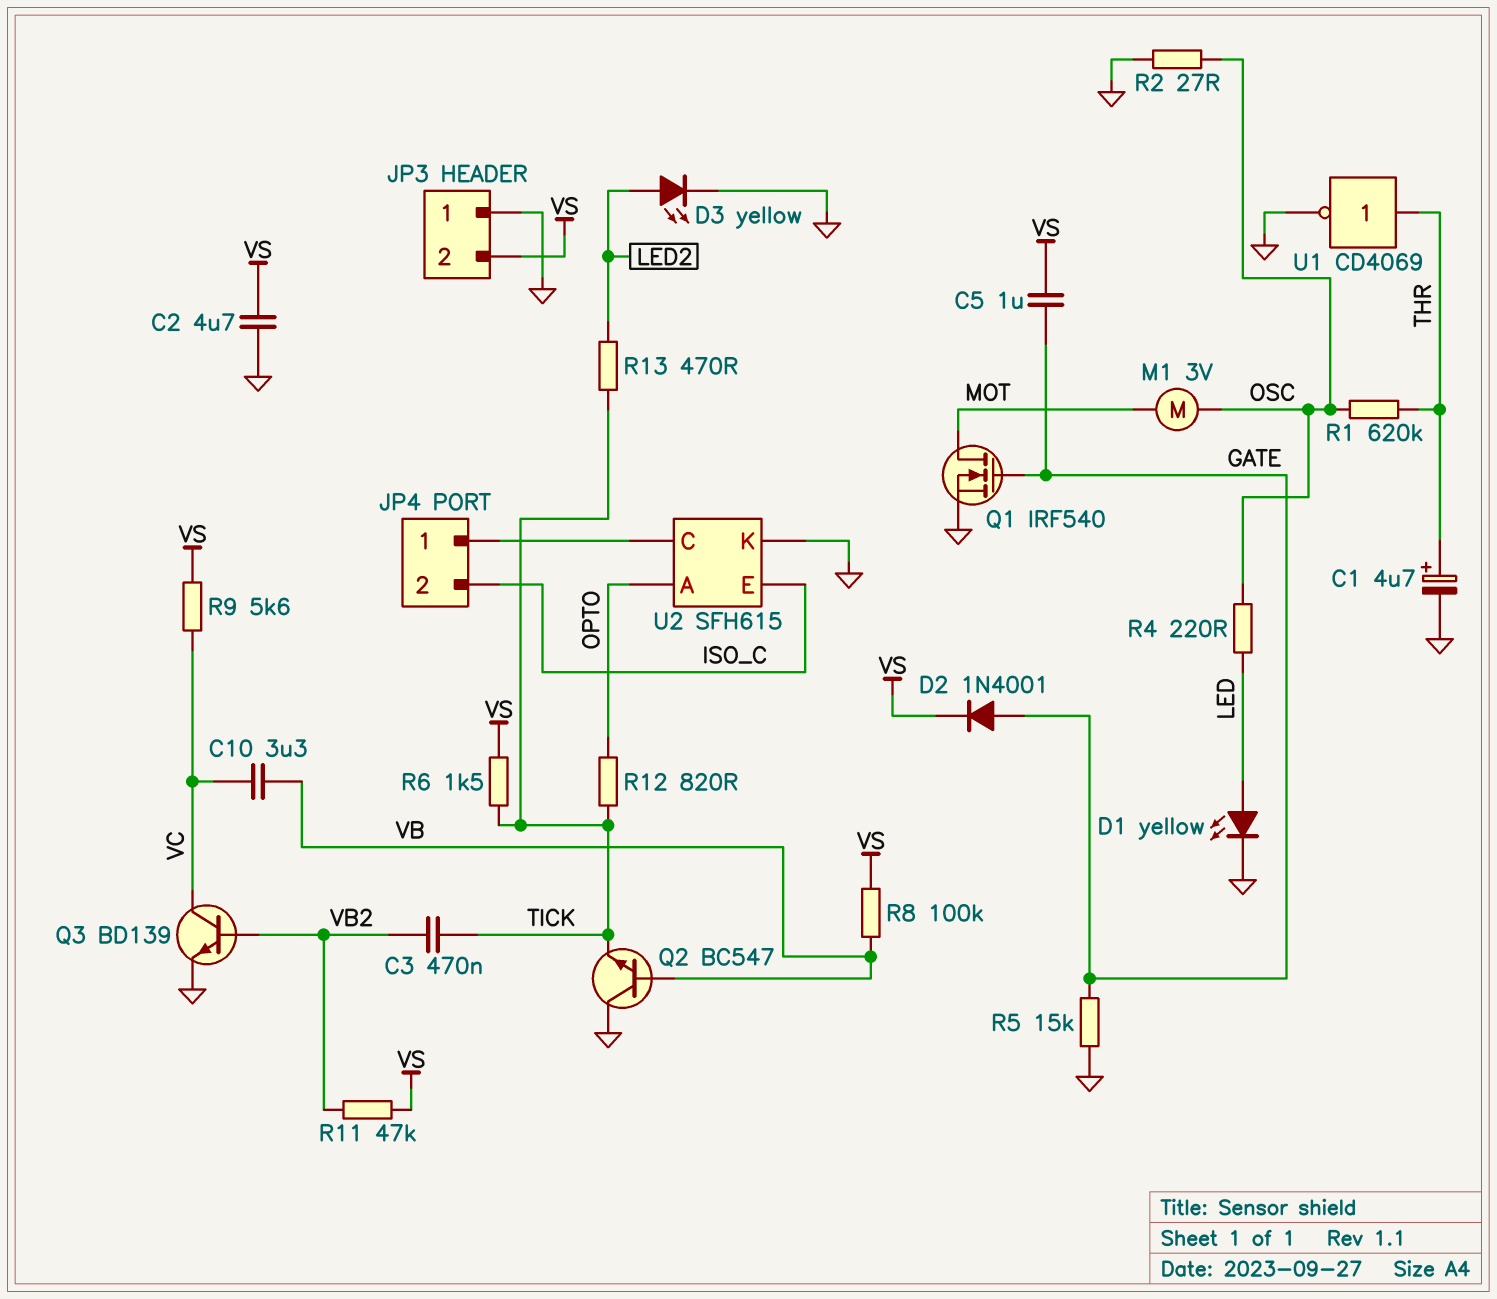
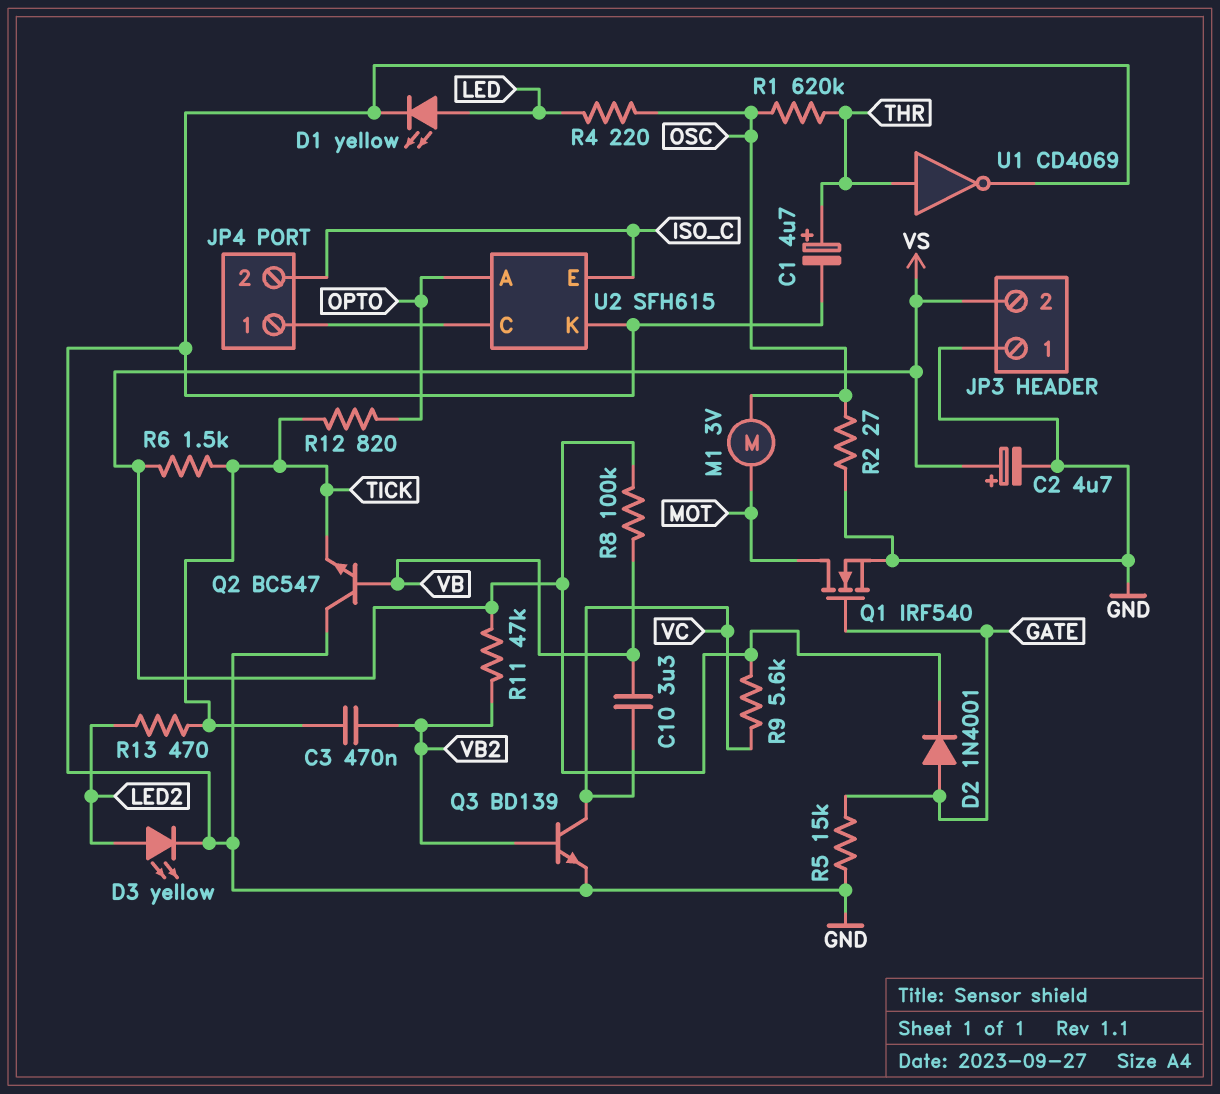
C2: 4.7uF (GND, VS) -> 4.7uF (plus VS, minus GND)
C5: 1uF (GATE, VS) -> none

